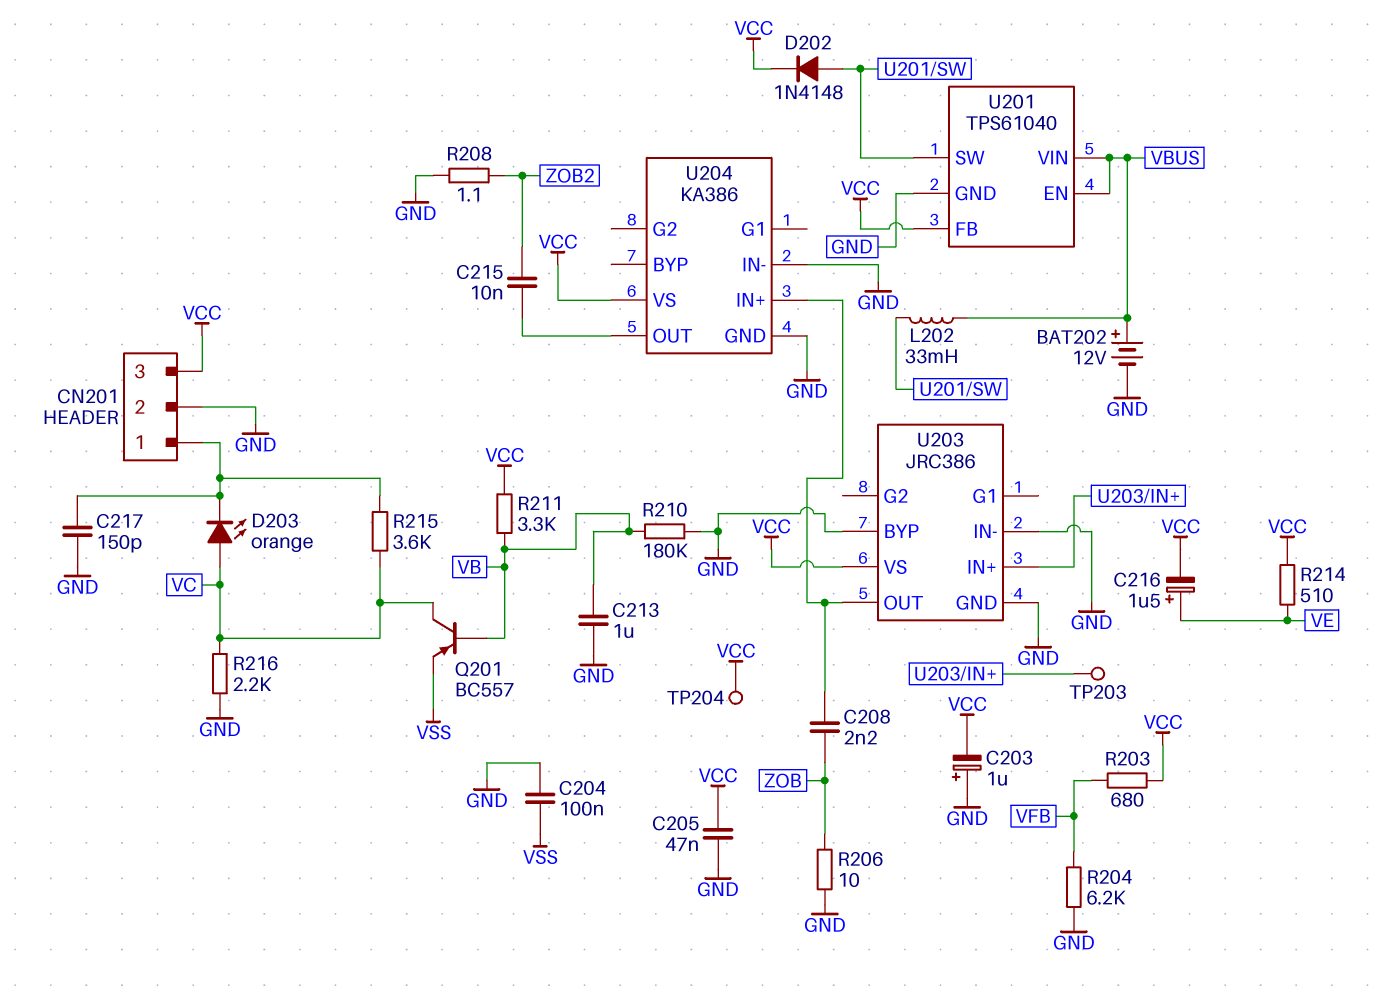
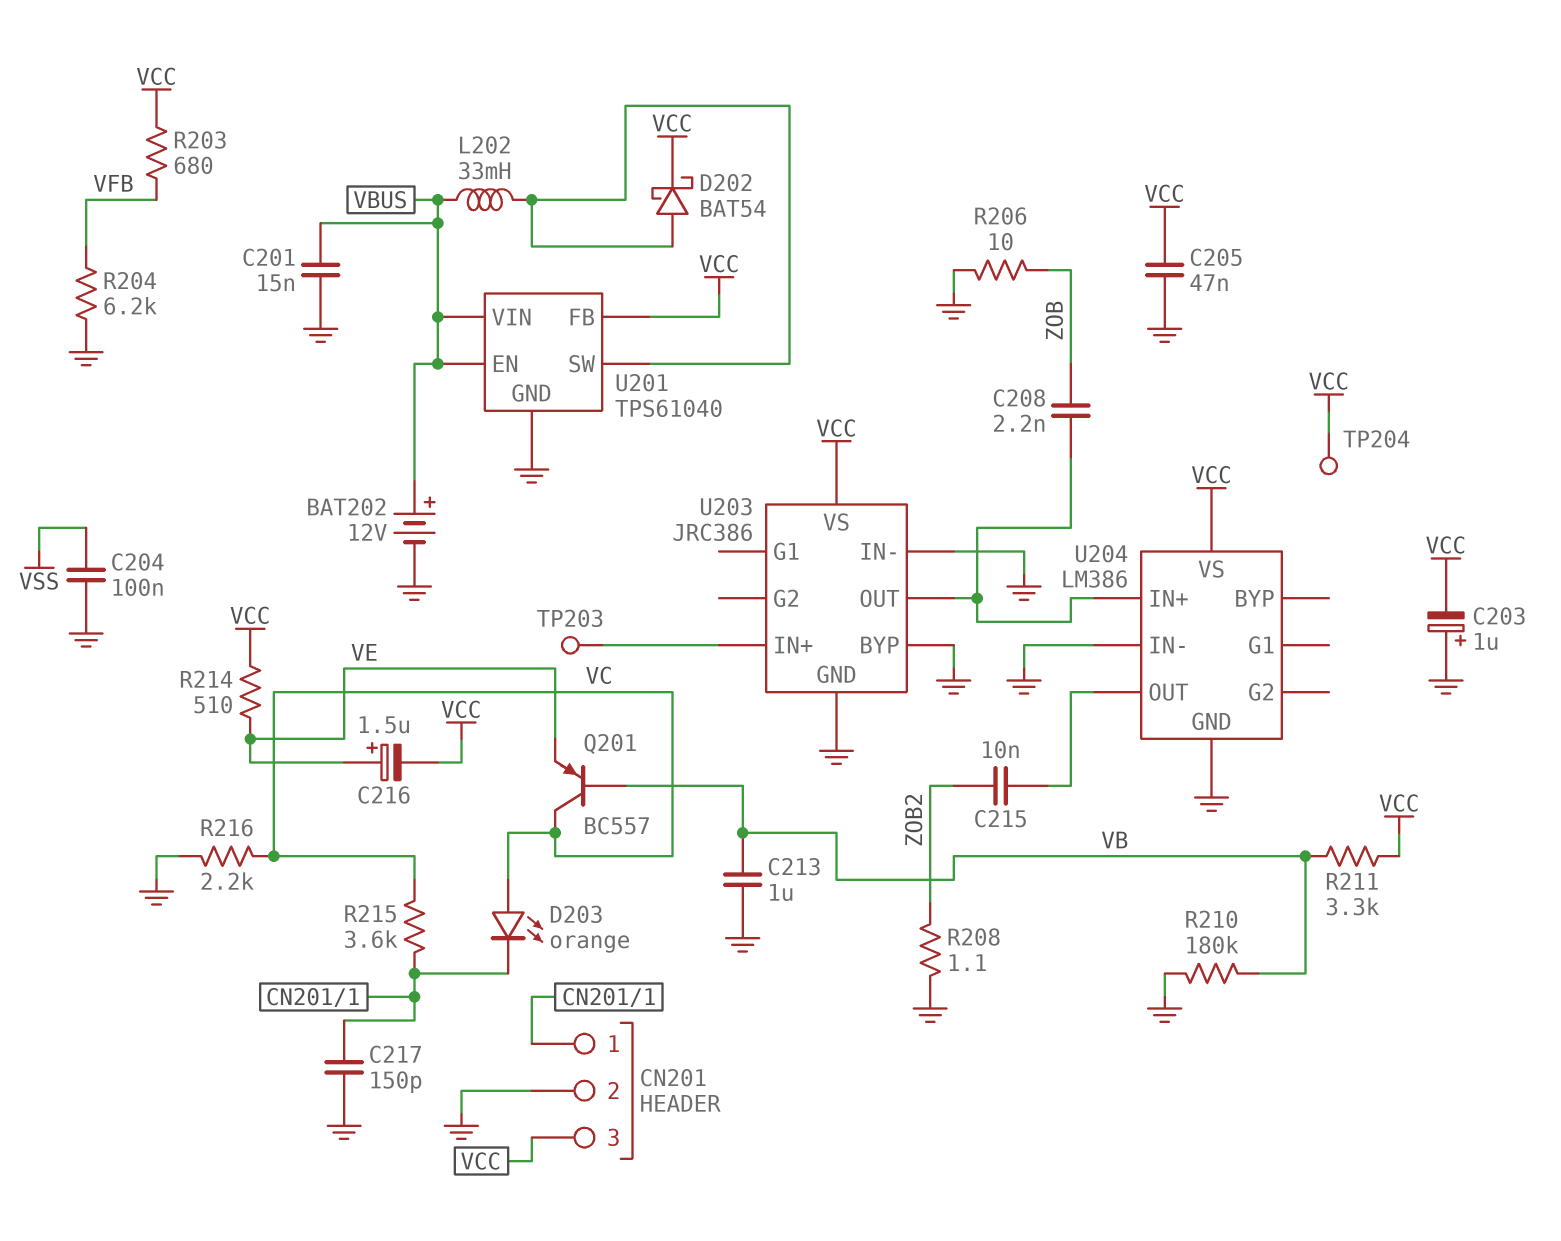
C201: none -> 15nF (GND, VBUS)
D202: diode 1N4148 (A U201/SW, K VCC) -> schottky BAT54 (A U201/SW, K VCC)
Q201: PNP BC557 (B VB, C VC, E VSS) -> PNP BC557 (B VB, C VC, E VE)
U204: KA386 -> LM386

